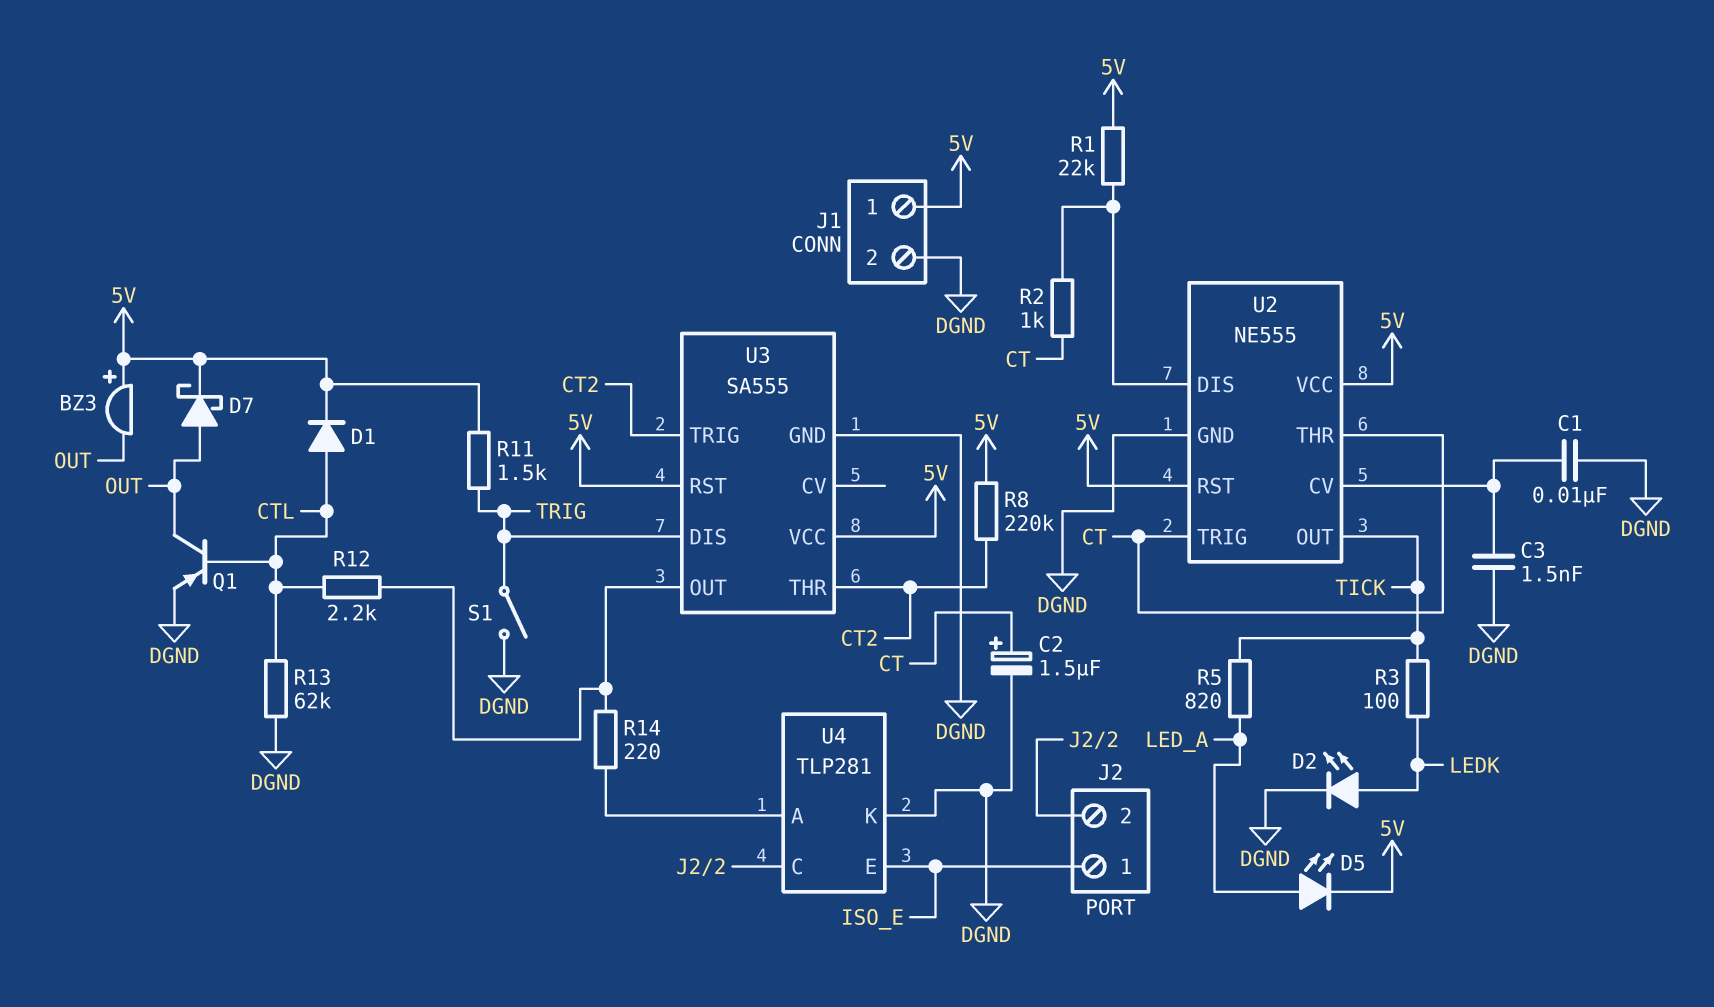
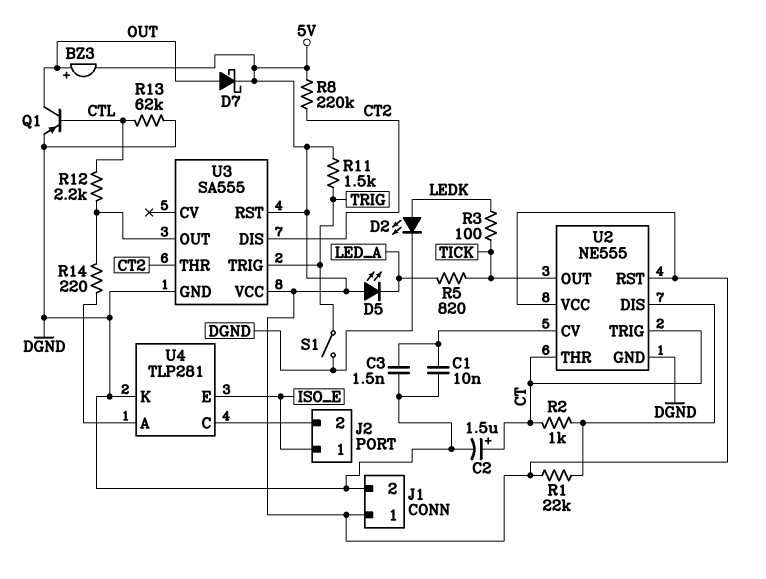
BZ3: buzzer (plus 5V, minus OUT) -> buzzer (plus OUT, minus 5V)
D1: diode (A CTL, K 5V) -> none
D5: LED (A LED_A, K 5V) -> LED (A 5V, K LED_A)
U3 pin DIS: TRIG -> CT2
U3 pin TRIG: CT2 -> TRIG

